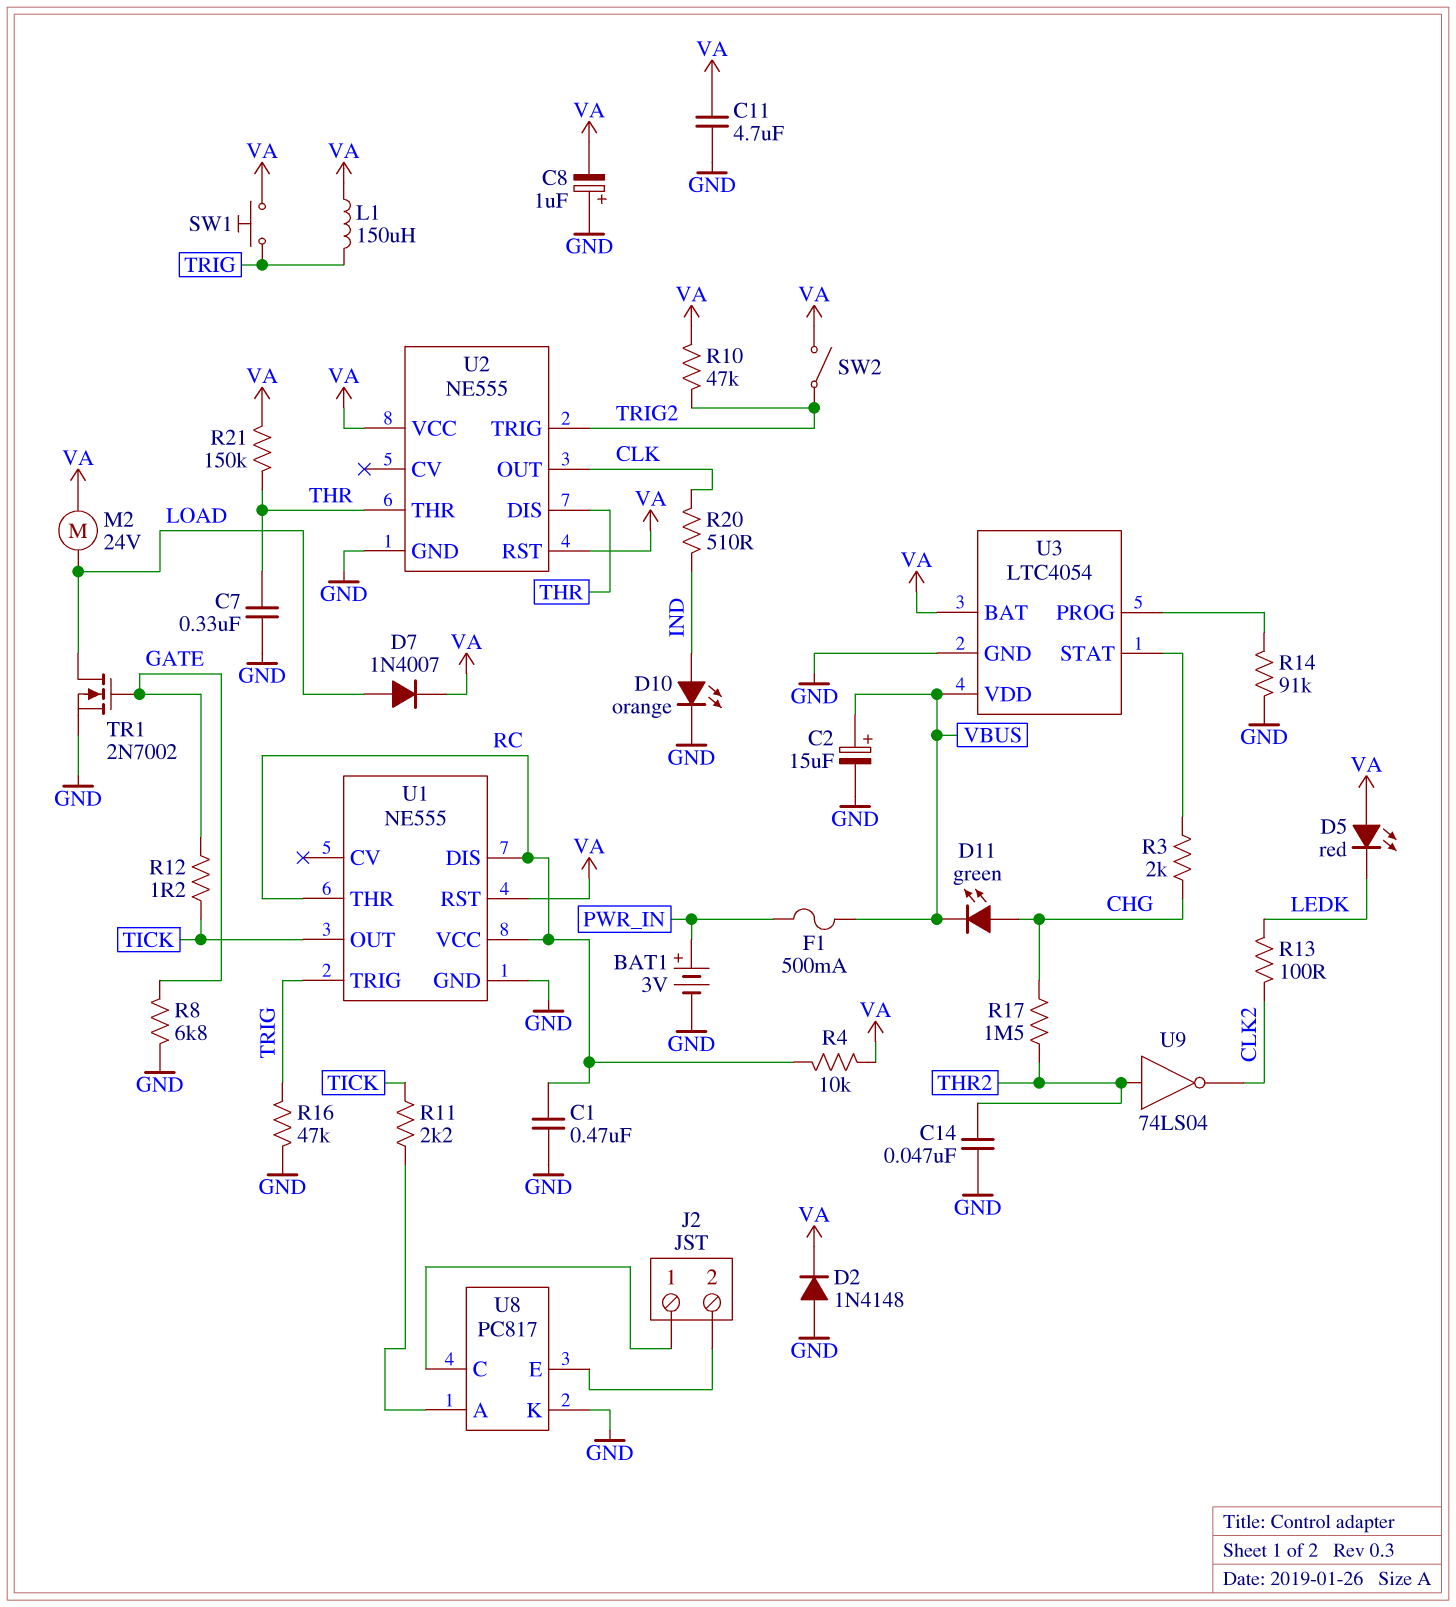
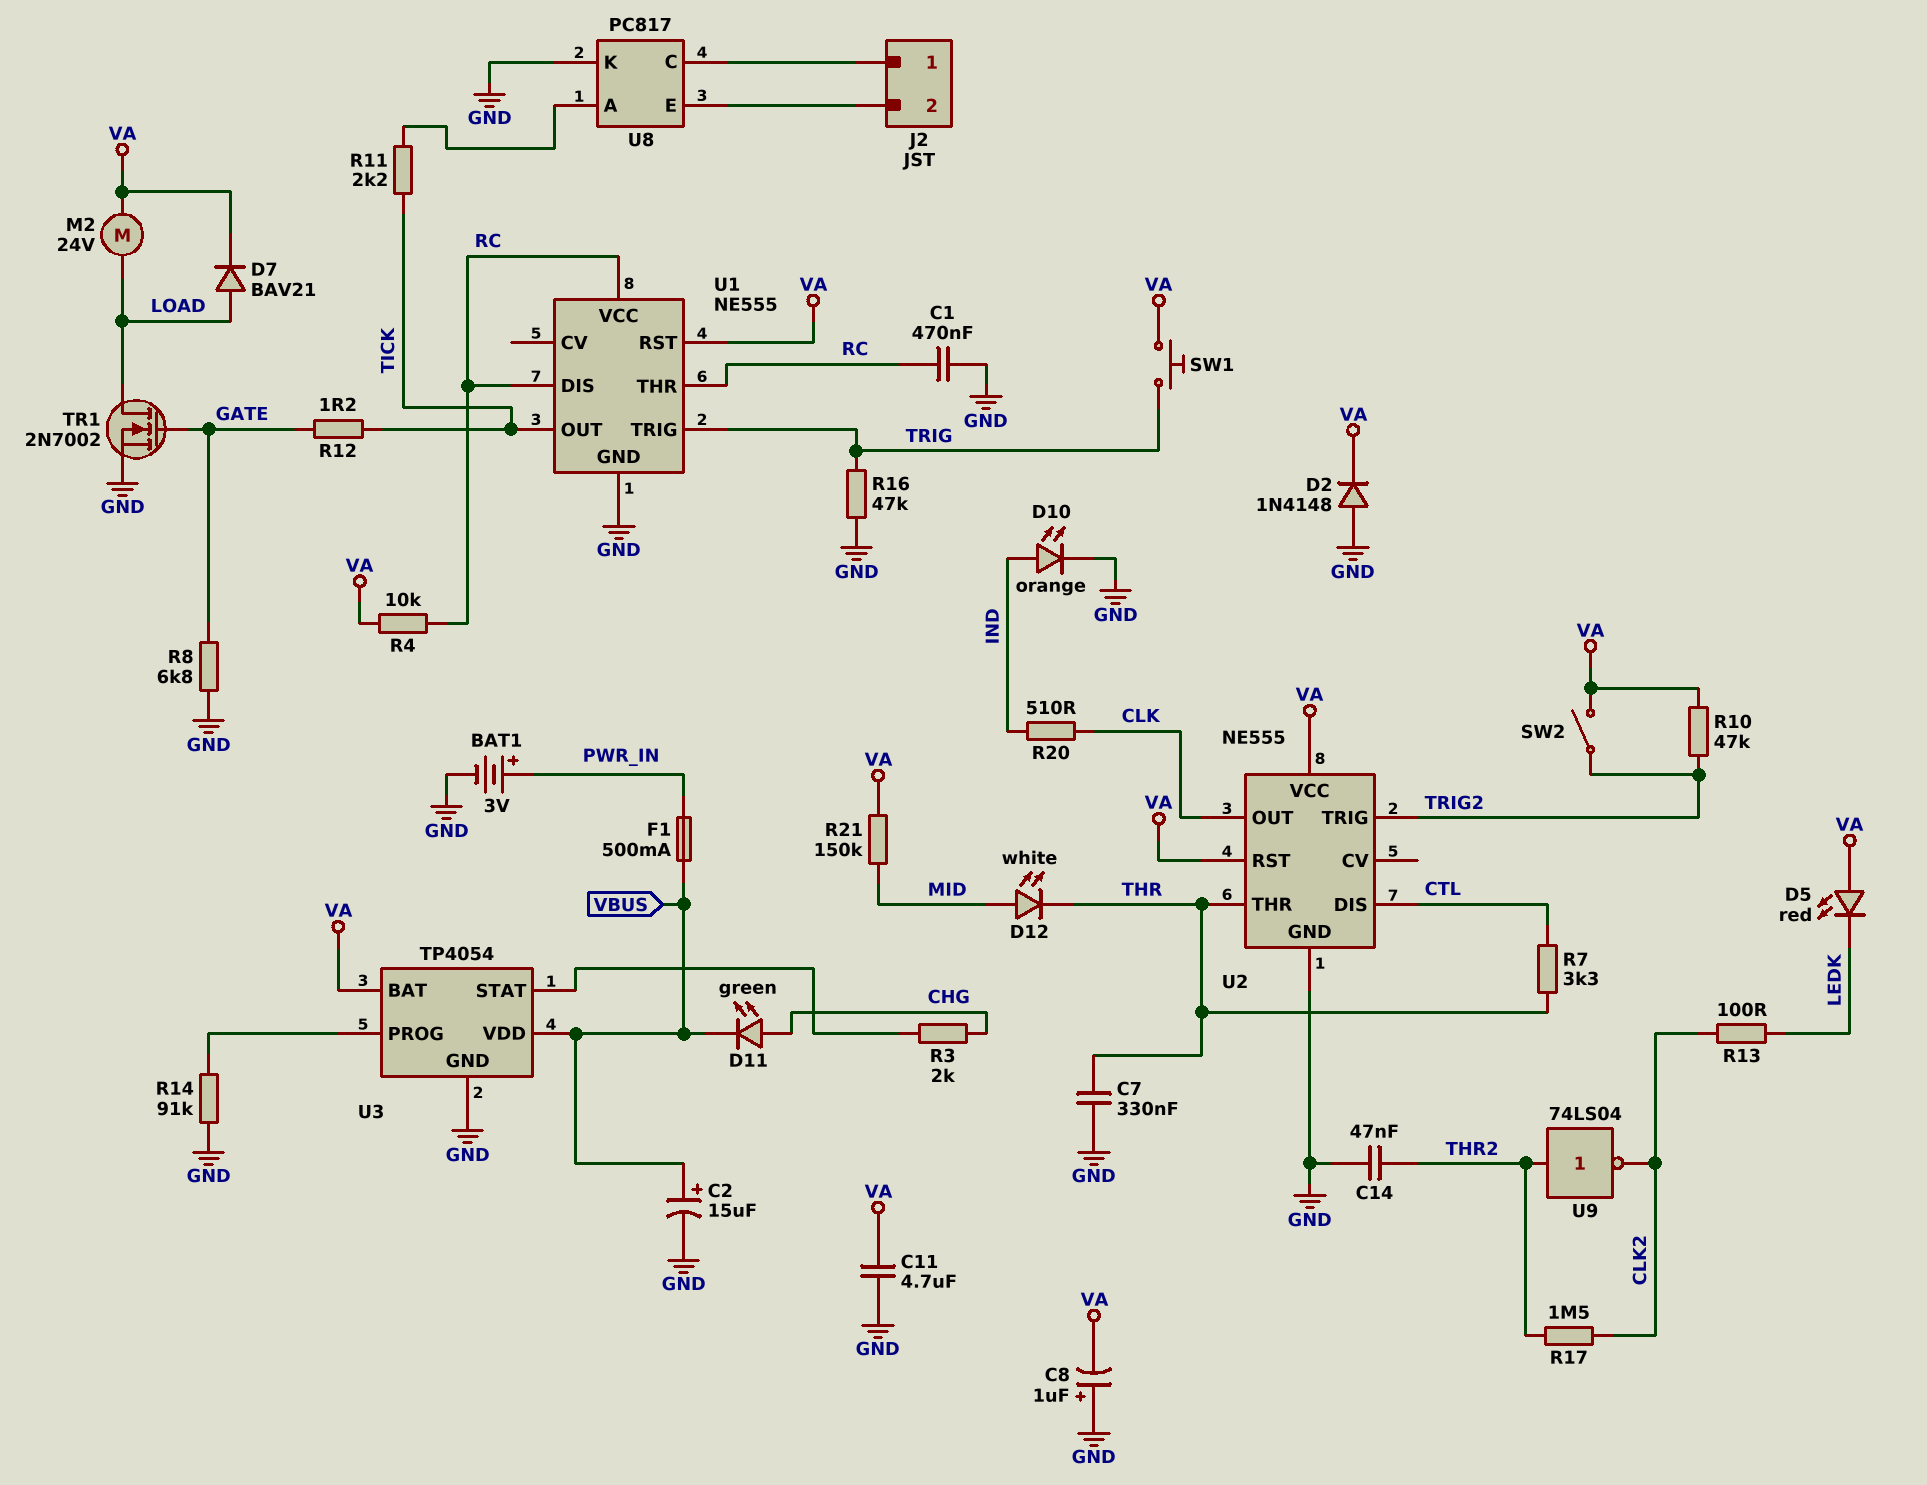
D7: diode 1N4007 (A LOAD, K VA) -> diode BAV21 (A LOAD, K VA)
D12: none -> LED white (A MID, K THR)
L1: 150uH (TRIG, VA) -> none
R7: none -> 3.3k (CTL, THR)
R17: 1.5M (CHG, THR2) -> 1.5M (CLK2, THR2)
R21: 150k (THR, VA) -> 150k (MID, VA)
U2 pin DIS: THR -> CTL
U3: LTC4054 -> TP4054

